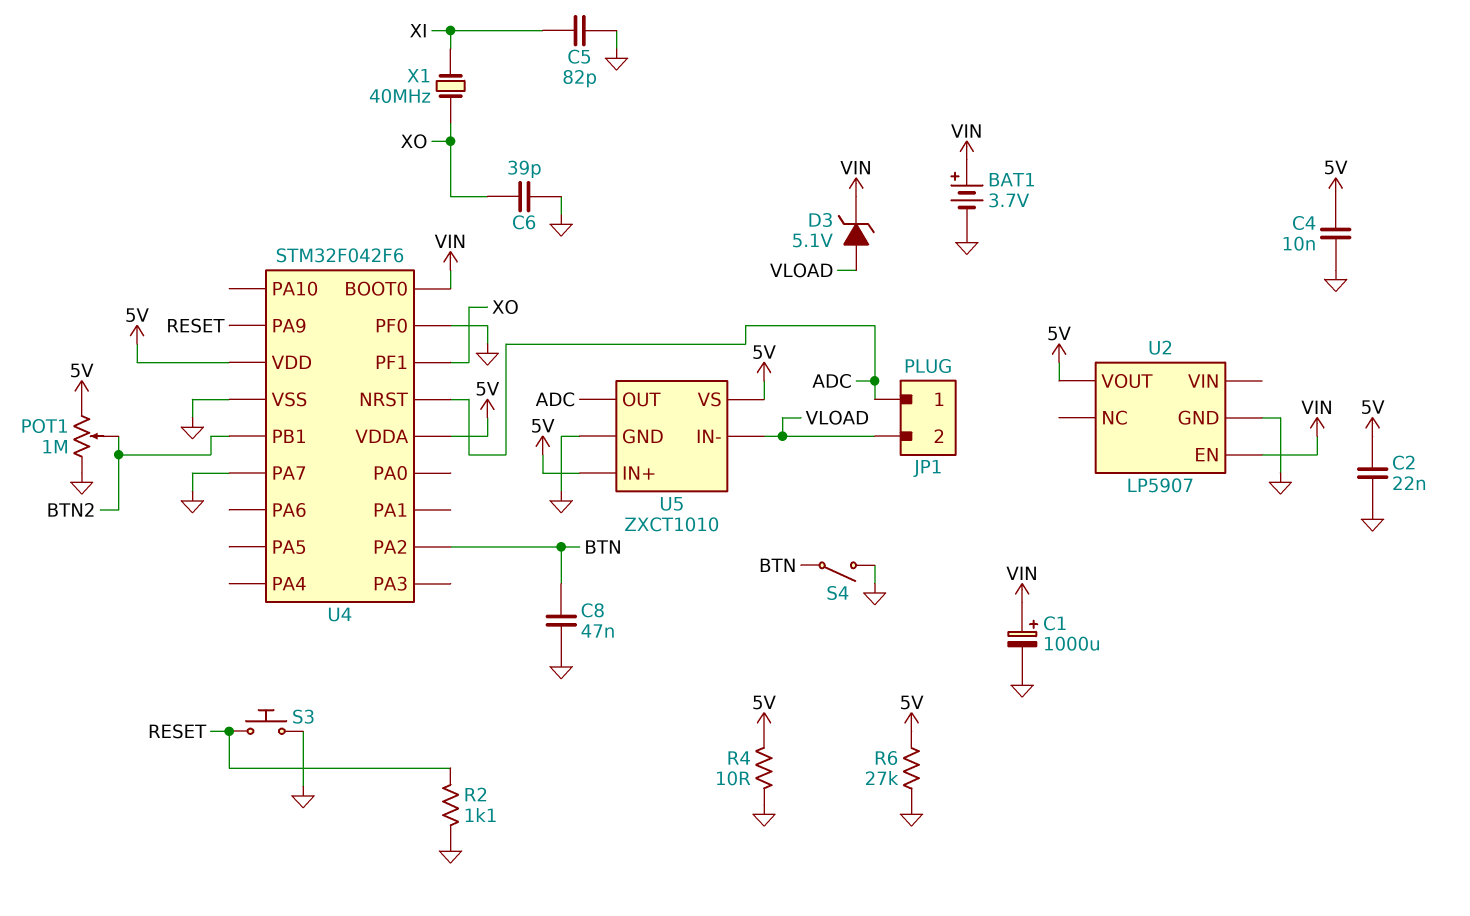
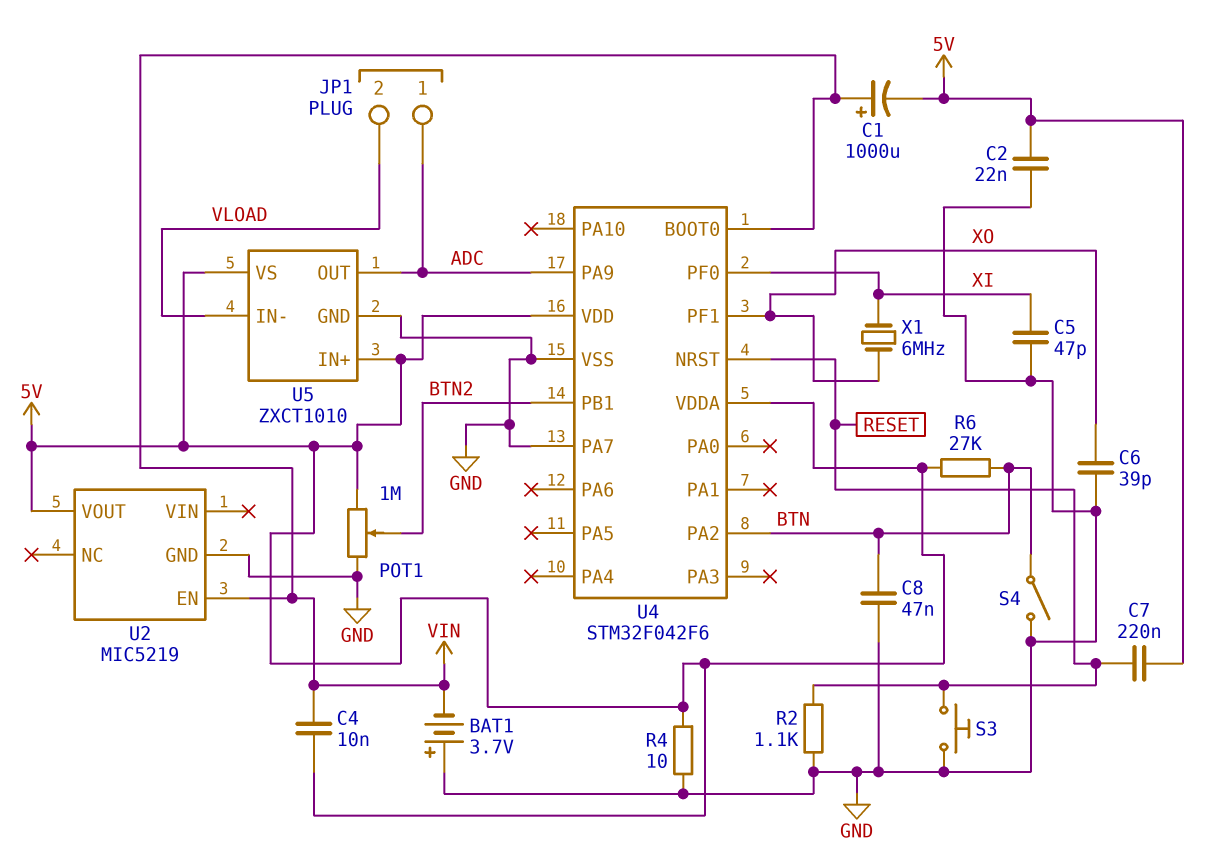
BAT1: 3.7V (plus VIN, minus GND) -> 3.7V (plus GND, minus VIN)
C1: 1000uF (plus VIN, minus GND) -> 1000uF (plus VIN, minus 5V)
C4: 10nF (5V, GND) -> 10nF (5V, VIN)
C5: 82pF (GND, XI) -> 47pF (GND, XI)
C7: none -> 220nF (5V, RESET)
D3: zener 5.1V (A VLOAD, K VIN) -> none
R6: 27k (5V, GND) -> 27k (5V, BTN)
U2: LP5907 -> MIC5219
U4 pin NRST: ADC -> RESET
U4 pin PA9: RESET -> ADC
U4 pin PF0: GND -> XI
X1: 40MHz (XI, XO) -> 6MHz (XI, XO)

